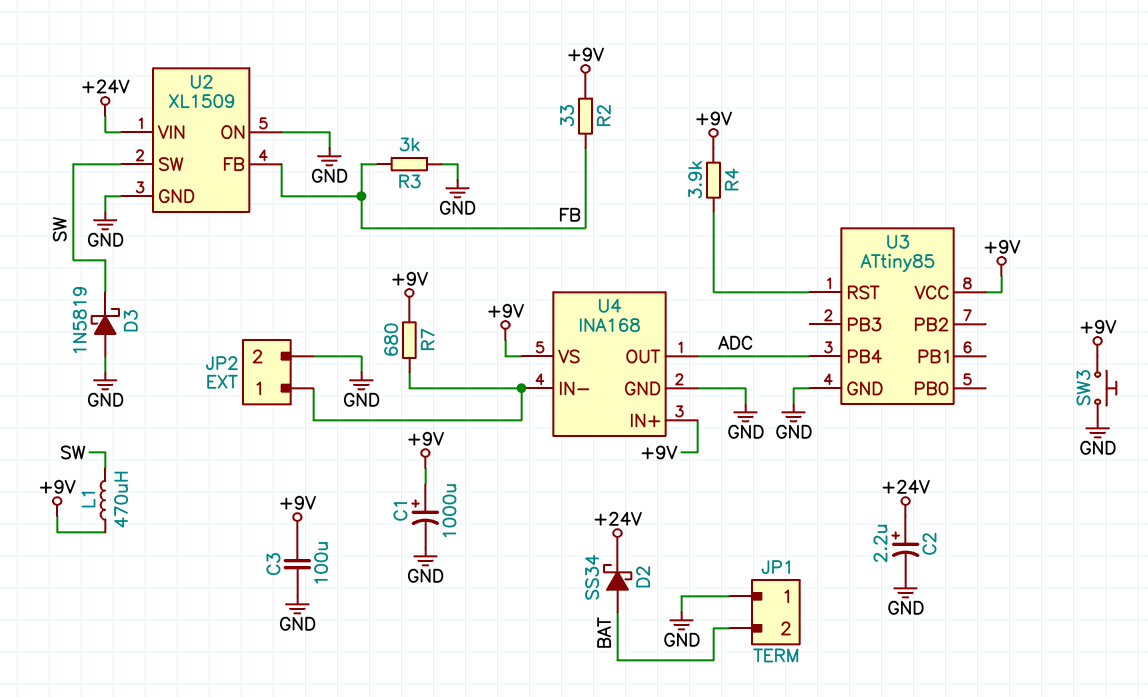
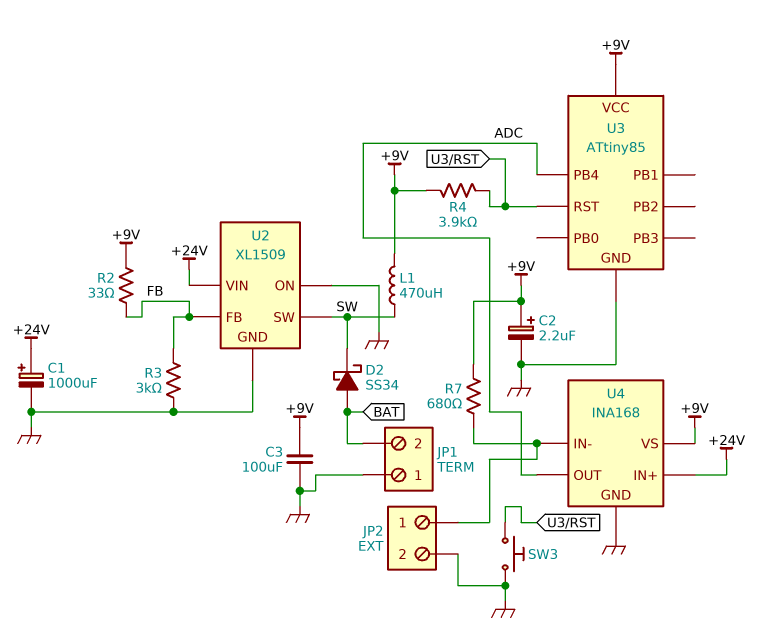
C1: 1000uF (plus +9V, minus GND) -> 1000uF (plus +24V, minus GND)
C2: 2.2uF (plus +24V, minus GND) -> 2.2uF (plus +9V, minus GND)
D2: schottky SS34 (A BAT, K +24V) -> schottky SS34 (A BAT, K SW)
D3: schottky 1N5819 (A GND, K SW) -> none
SW3: button (+9V, GND) -> button (GND, U3/RST)
U4 pin IN+: +9V -> +24V

